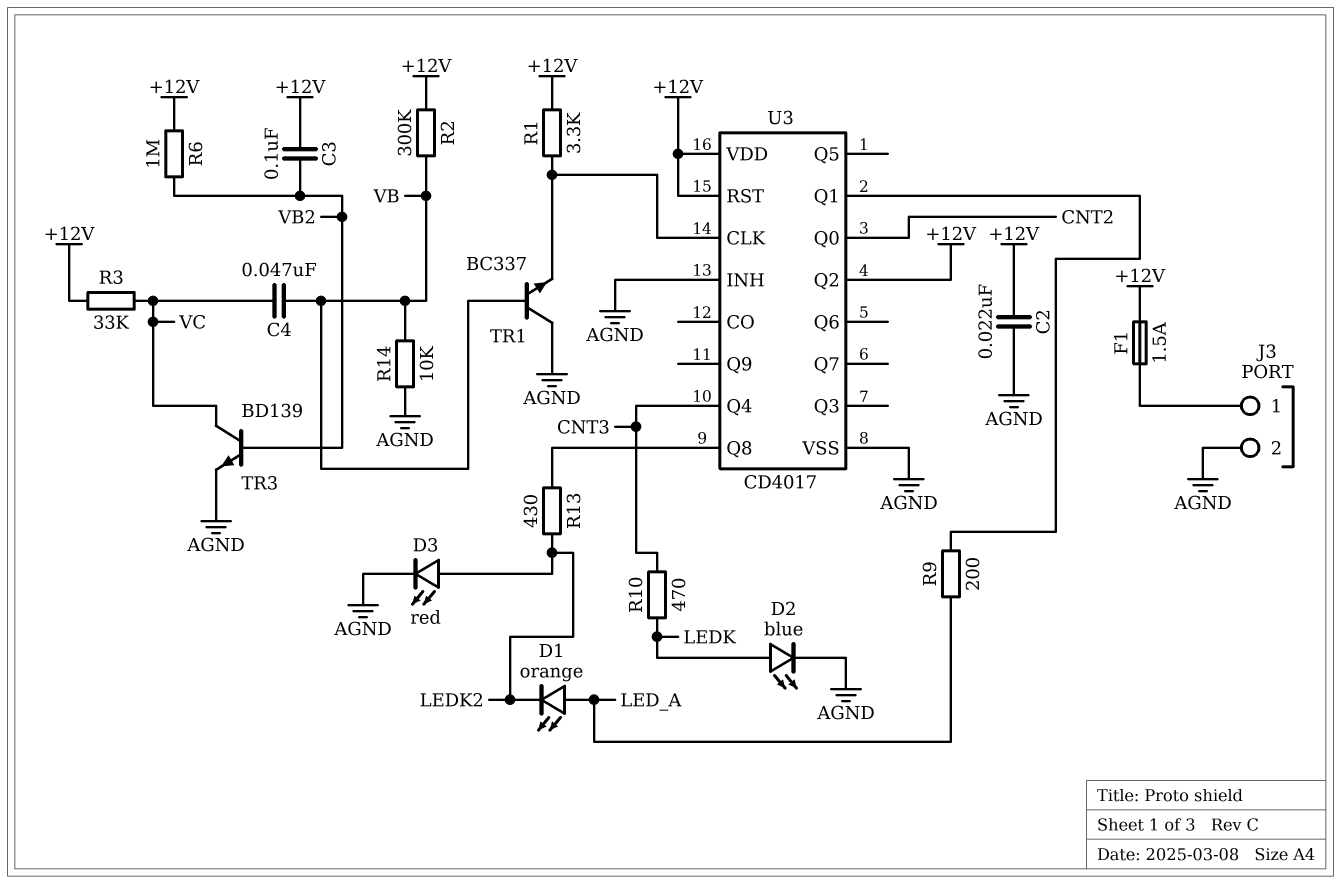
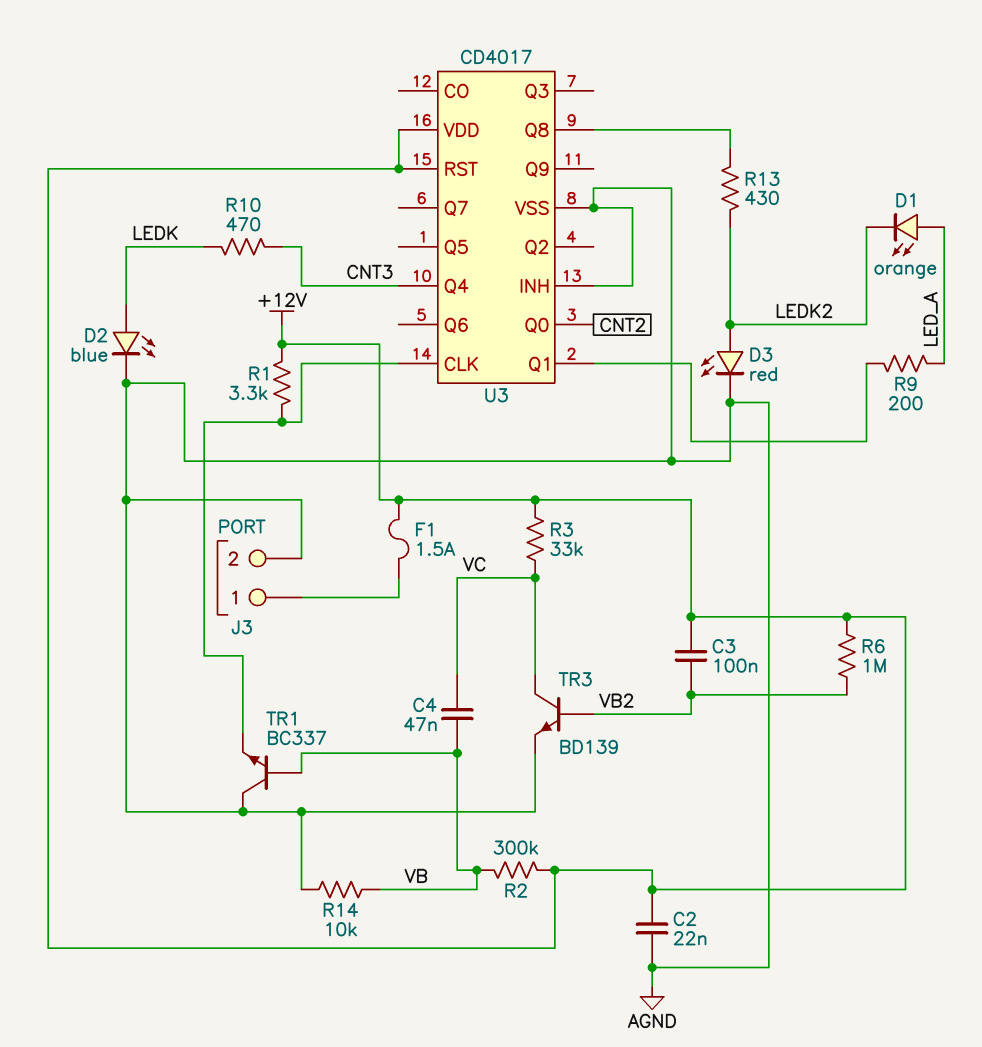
U3 pin Q2: +12V -> none

